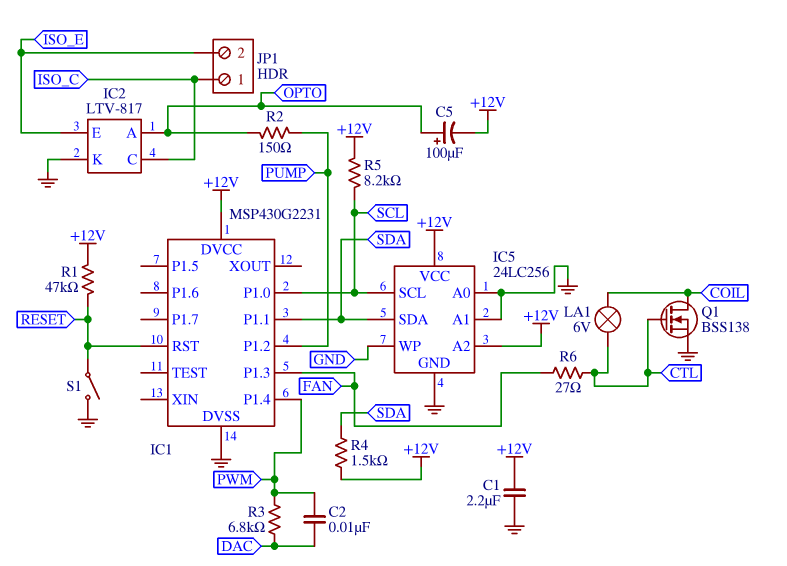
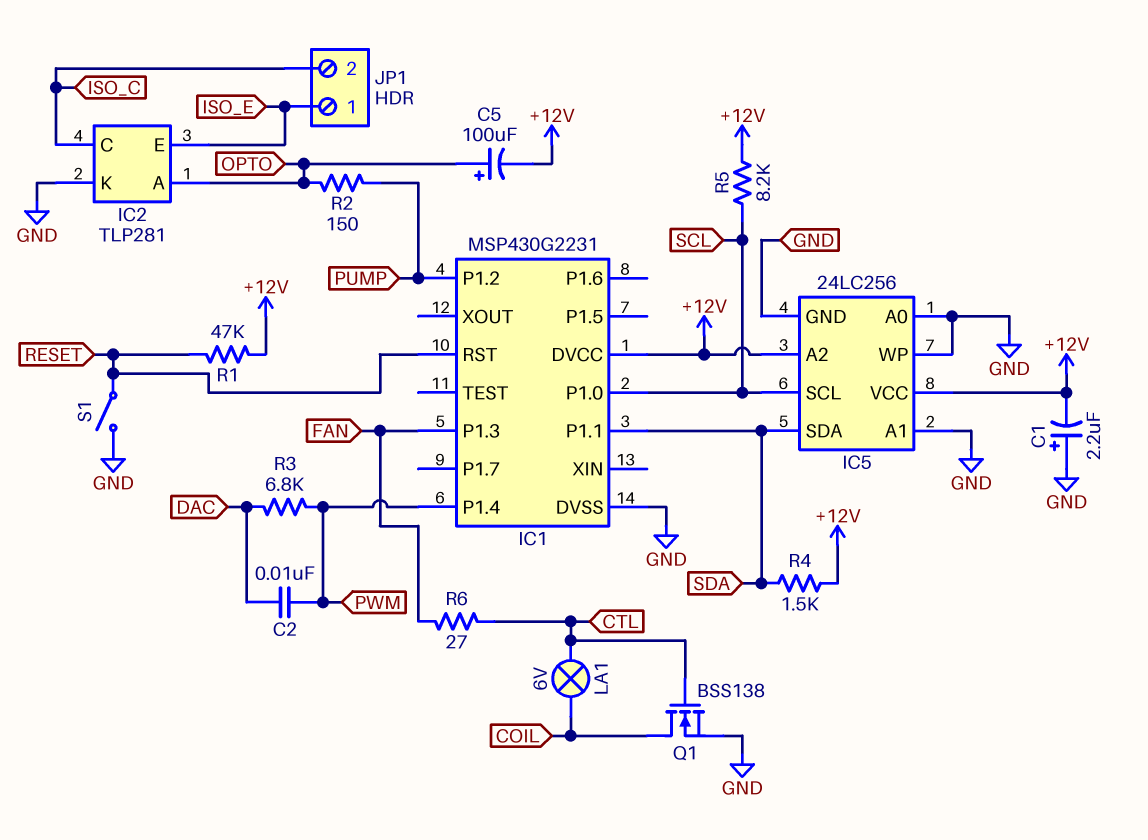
C1: 2.2uF (+12V, GND) -> 2.2uF (plus GND, minus +12V)
IC2: LTV-817 -> TLP281
JP1 pin 1: ISO_C -> ISO_E
JP1 pin 2: ISO_E -> ISO_C

